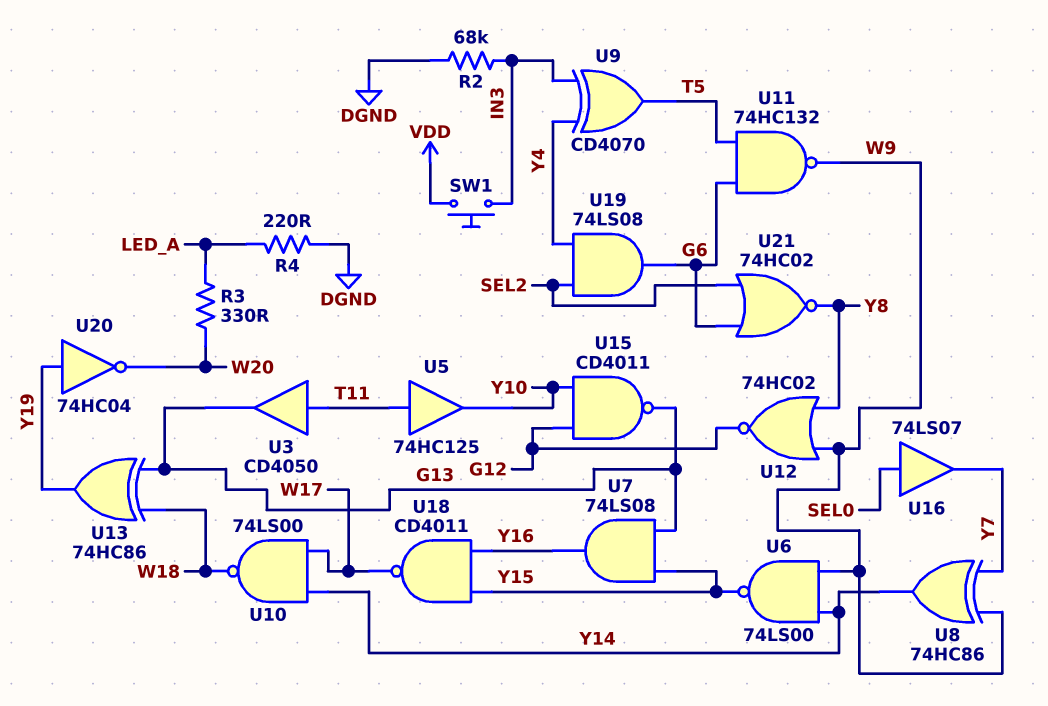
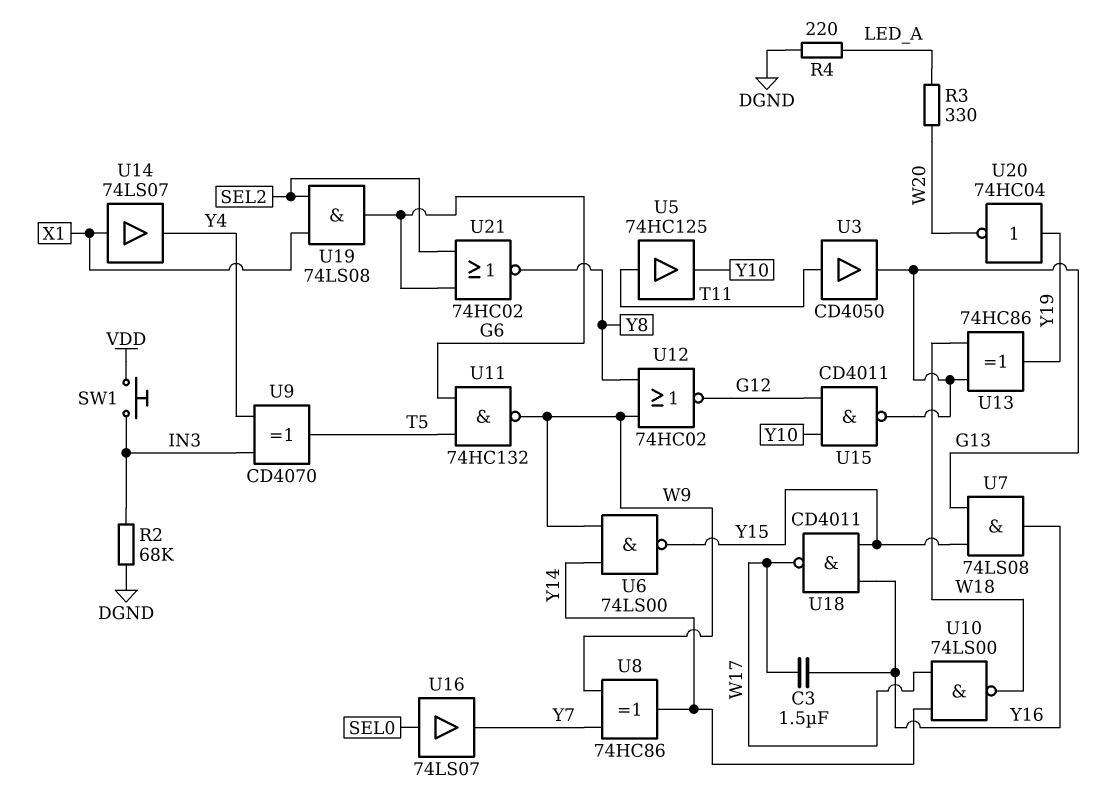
C3: none -> 1.5uF (W17, Y16)
U14: none -> buffer 74LS07 (in X1, out Y4)
U19: AND 74LS08 (in SEL2, in Y4, out G6) -> AND 74LS08 (in SEL2, in X1, out G6)

